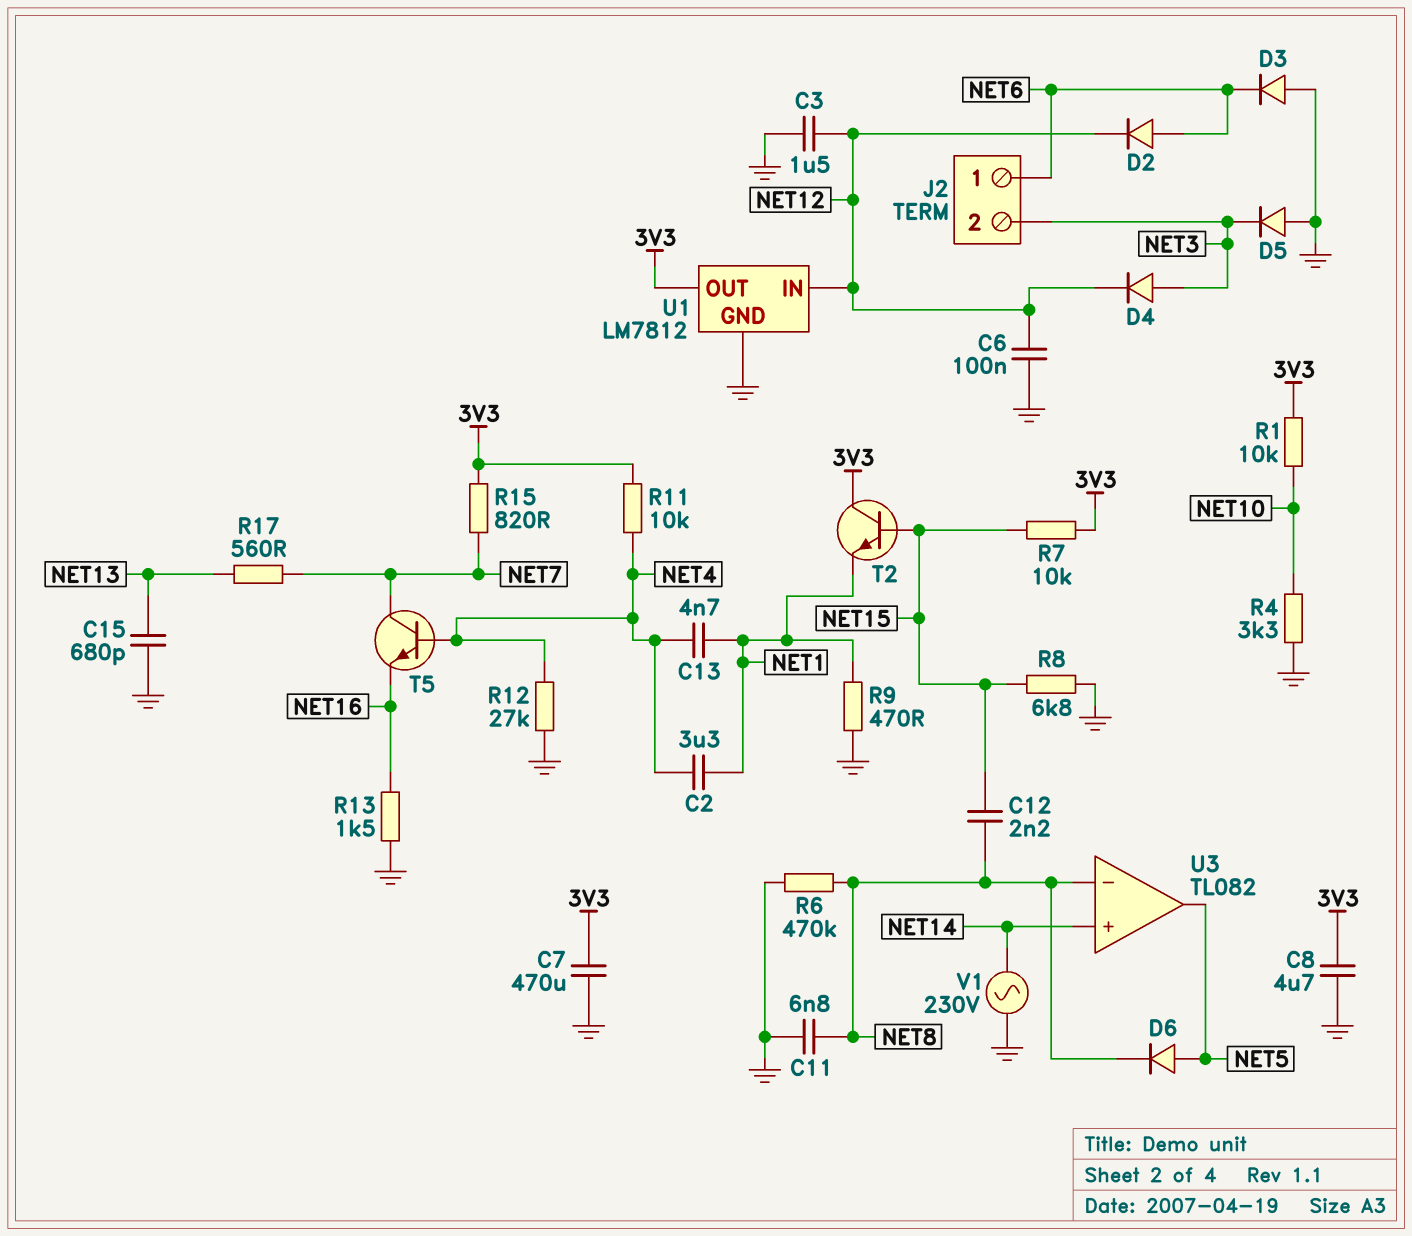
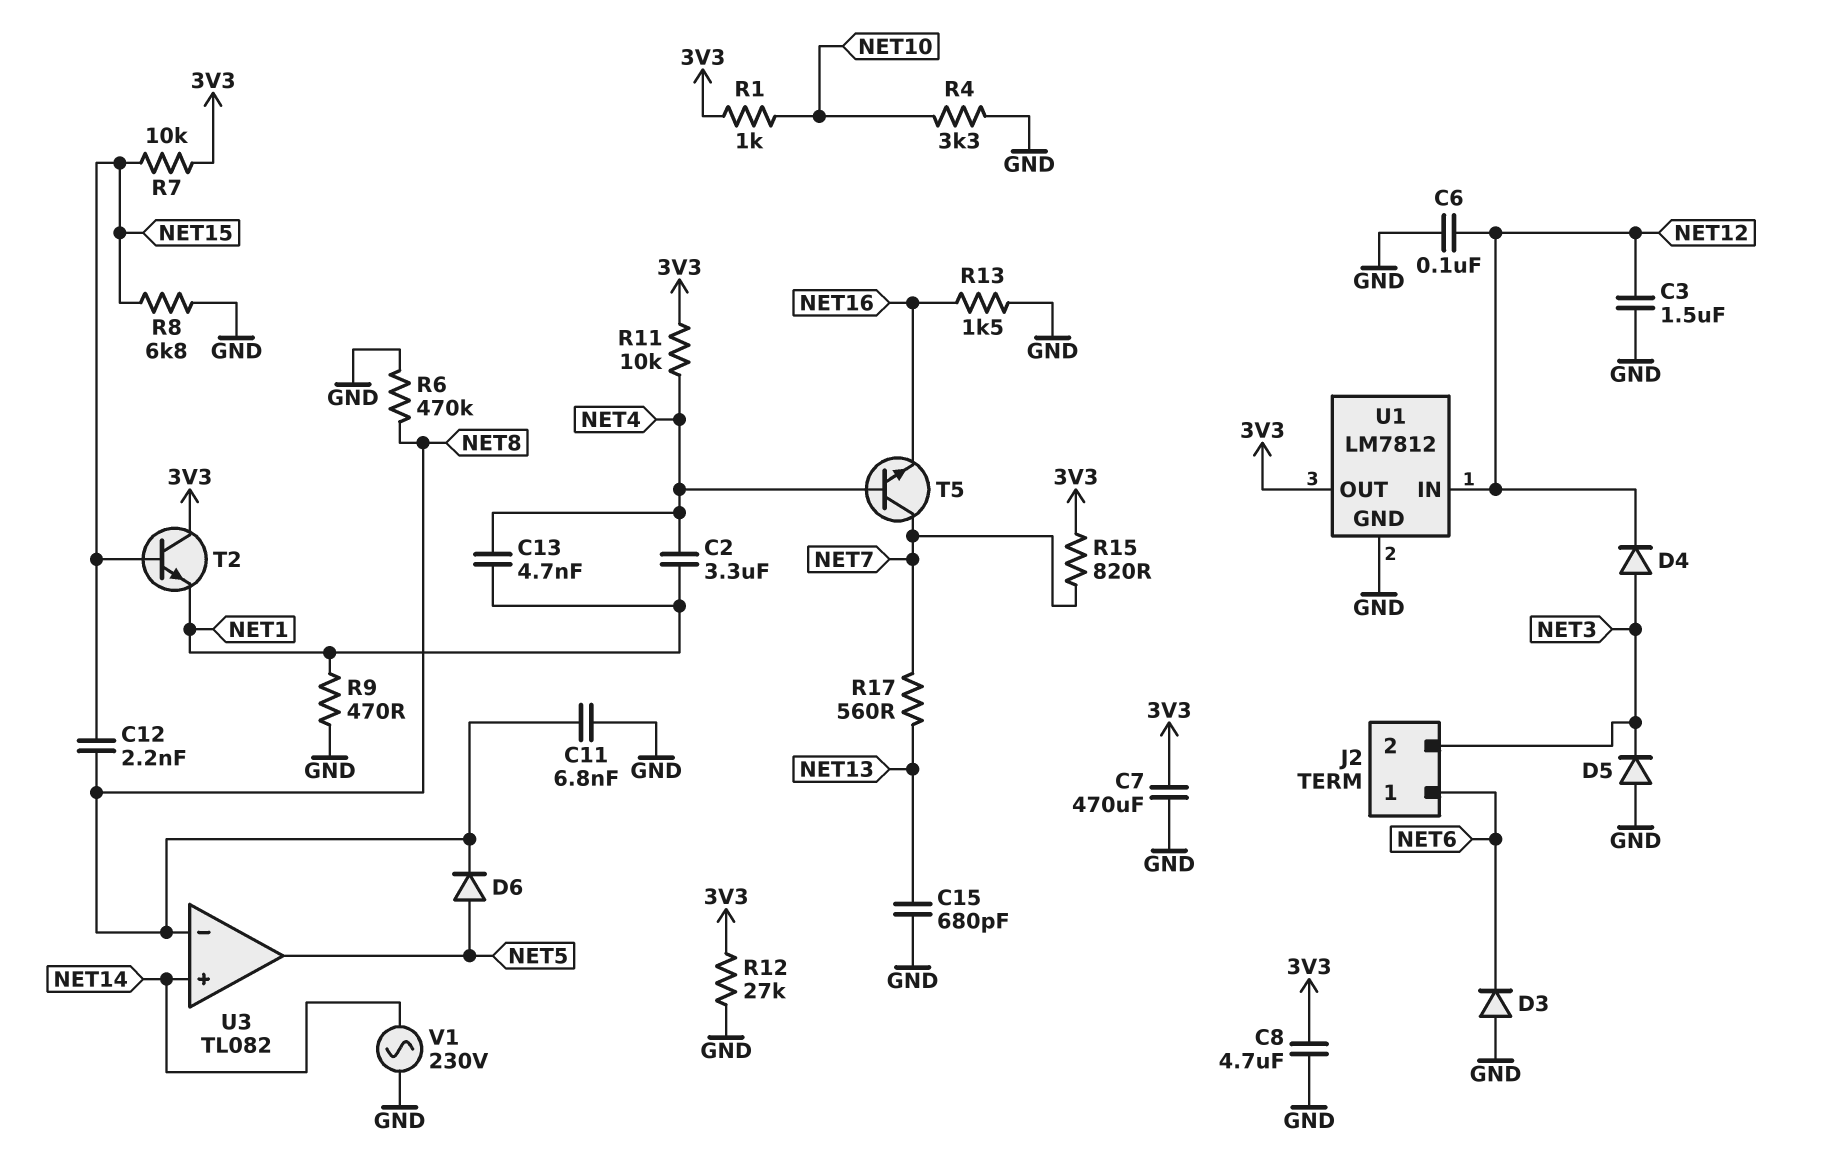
D2: diode (A NET6, K NET12) -> none
R1: 10k (3V3, NET10) -> 1k (3V3, NET10)
R12: 27k (GND, NET4) -> 27k (3V3, GND)

